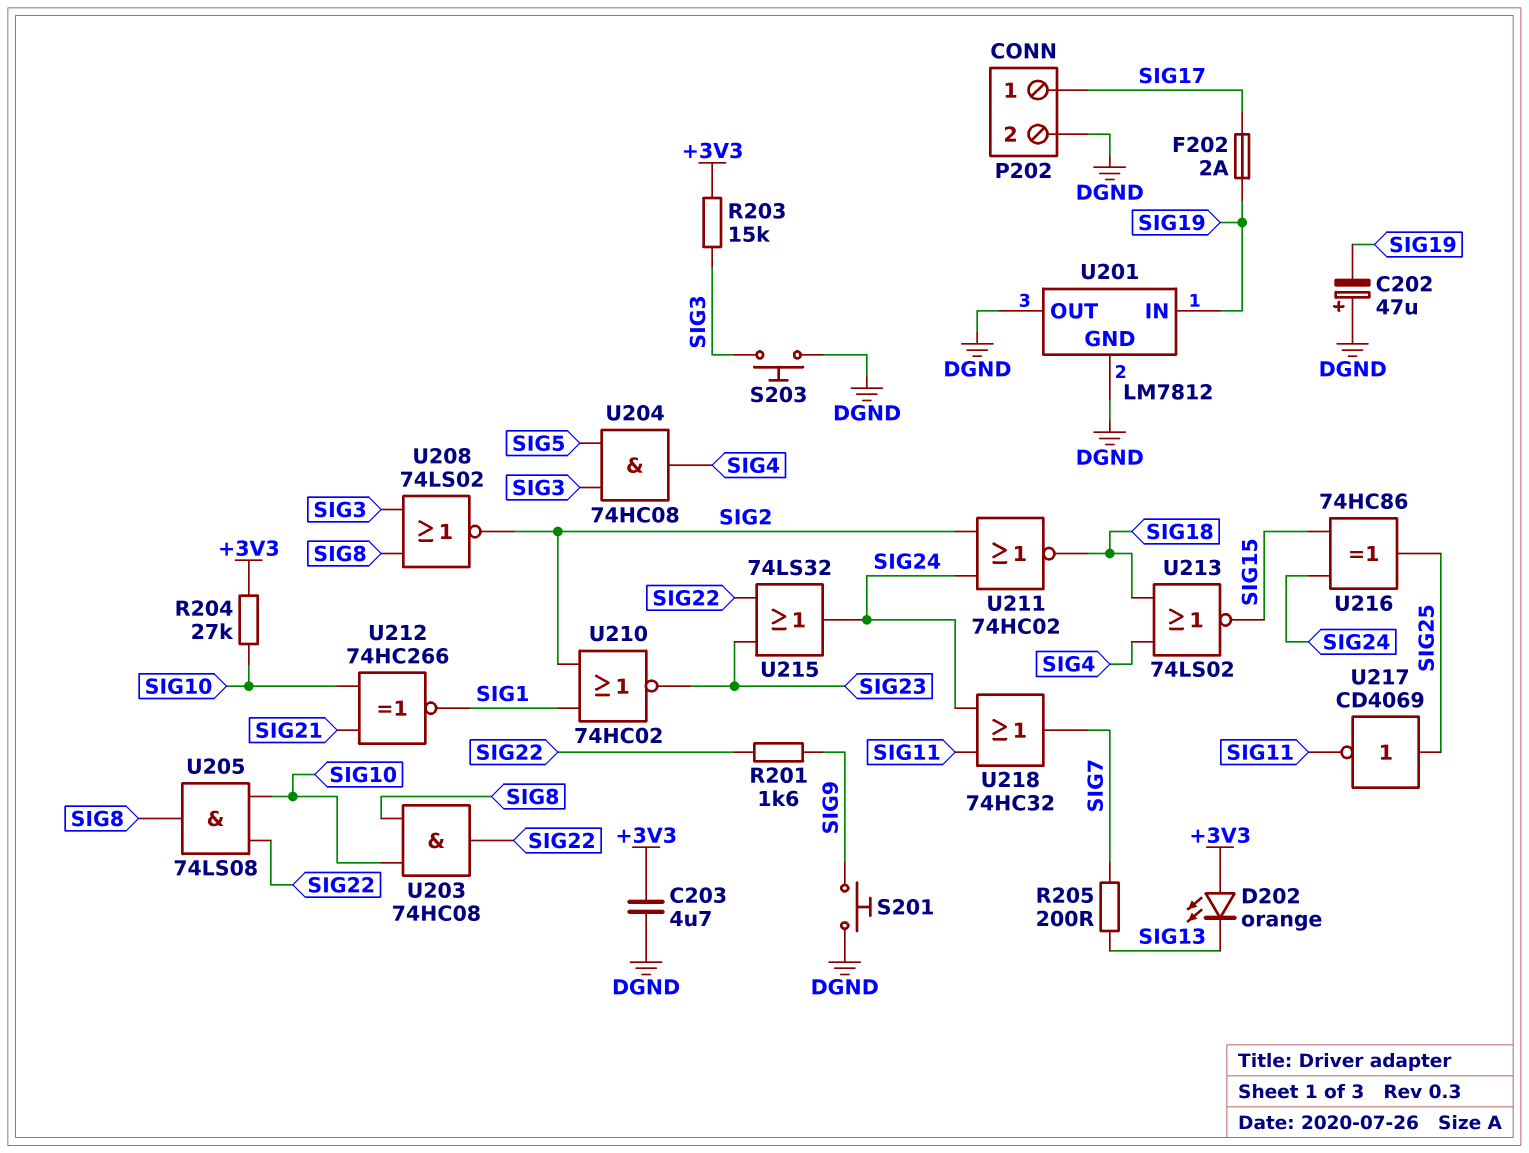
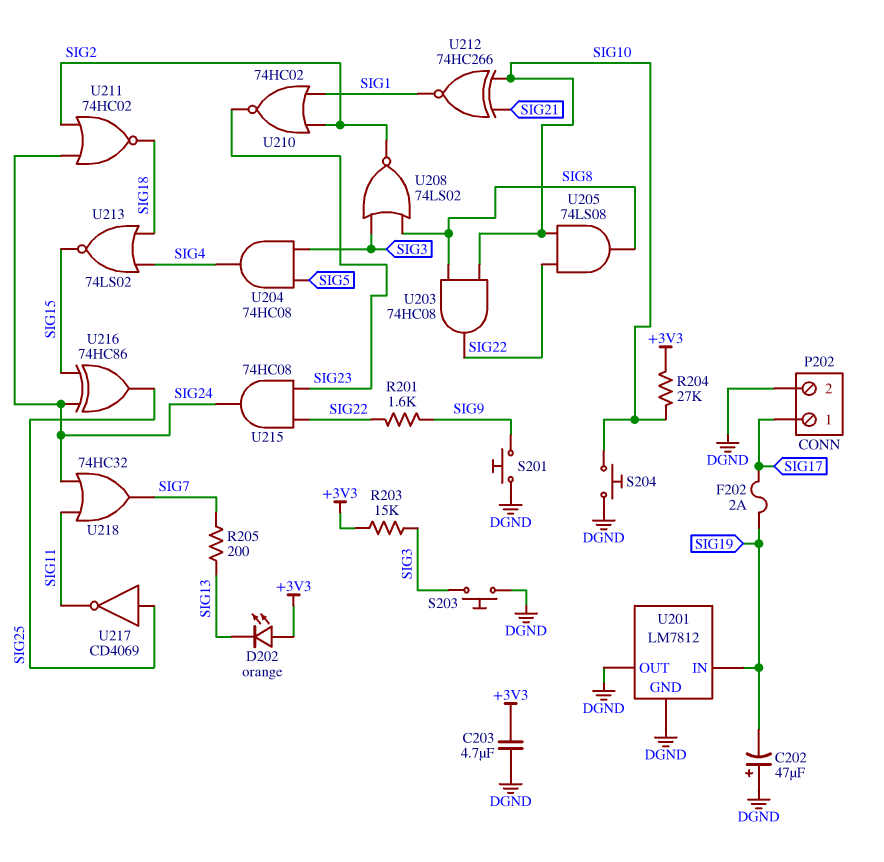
S204: none -> button (DGND, SIG10)
U215: OR 74LS32 (in SIG22, in SIG23, out SIG24) -> AND 74HC08 (in SIG22, in SIG23, out SIG24)

